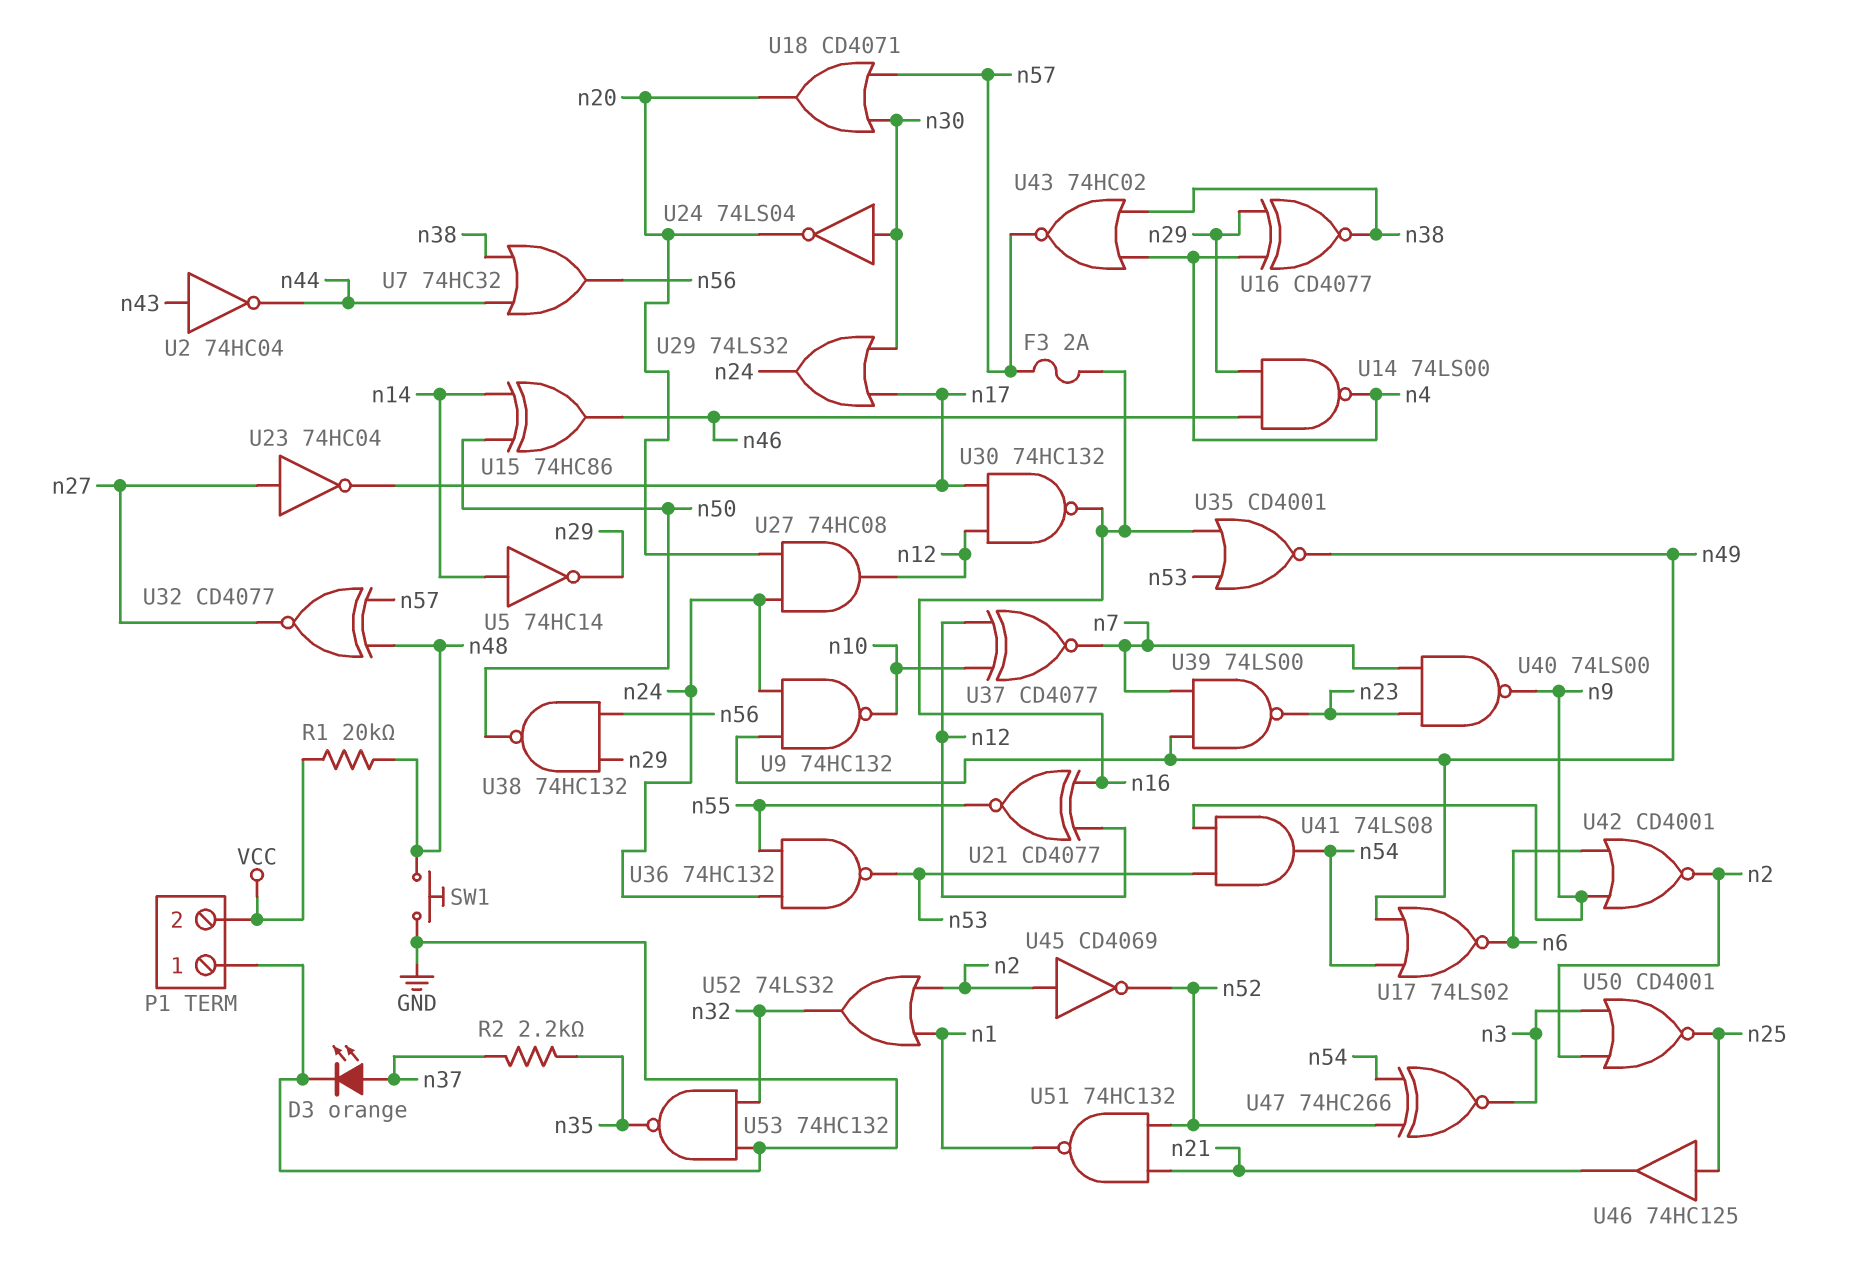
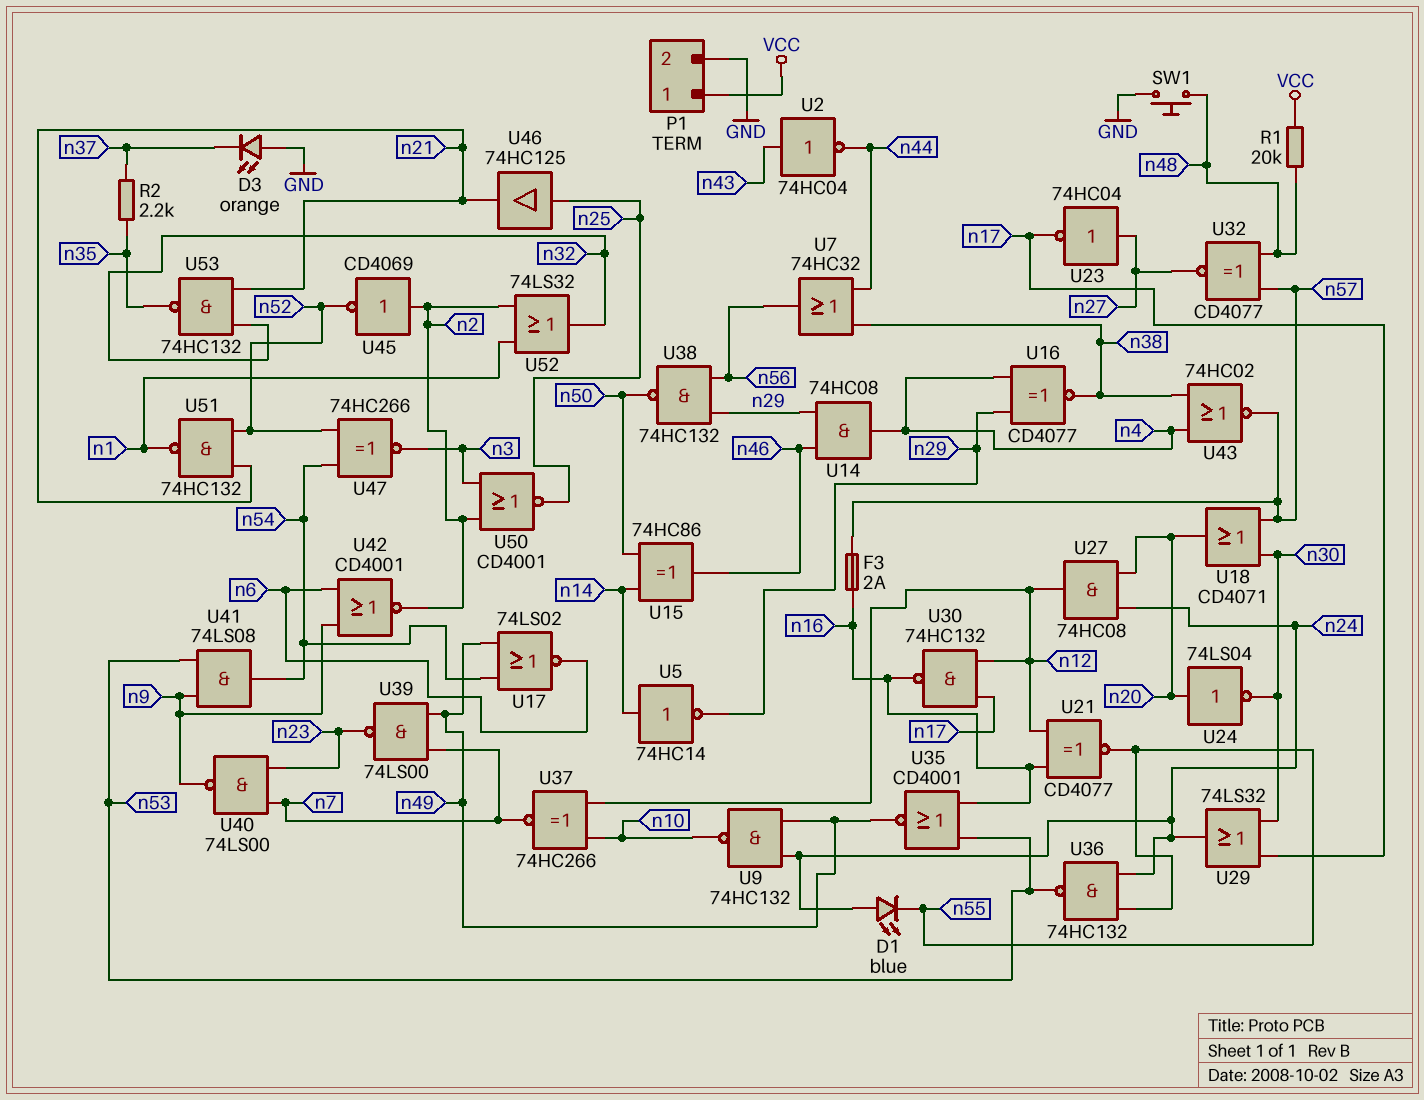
D1: none -> LED blue (A n24, K n55)
D3: LED orange (A n37, K GND) -> LED orange (A GND, K n37)
P1 pin 1: GND -> VCC
P1 pin 2: VCC -> GND
U14: NAND 74LS00 (in n29, in n46, out n4) -> AND 74HC08 (in n29, in n46, out n4)
U24: NOT 74LS04 (in n30, out n20) -> NOT 74LS04 (in n20, out n30)
U37: XNOR CD4077 (in n10, in n12, out n7) -> XNOR 74HC266 (in n10, in n12, out n7)
U53: NAND 74HC132 (in GND, in n32, out n35) -> NAND 74HC132 (in n21, in n32, out n35)

